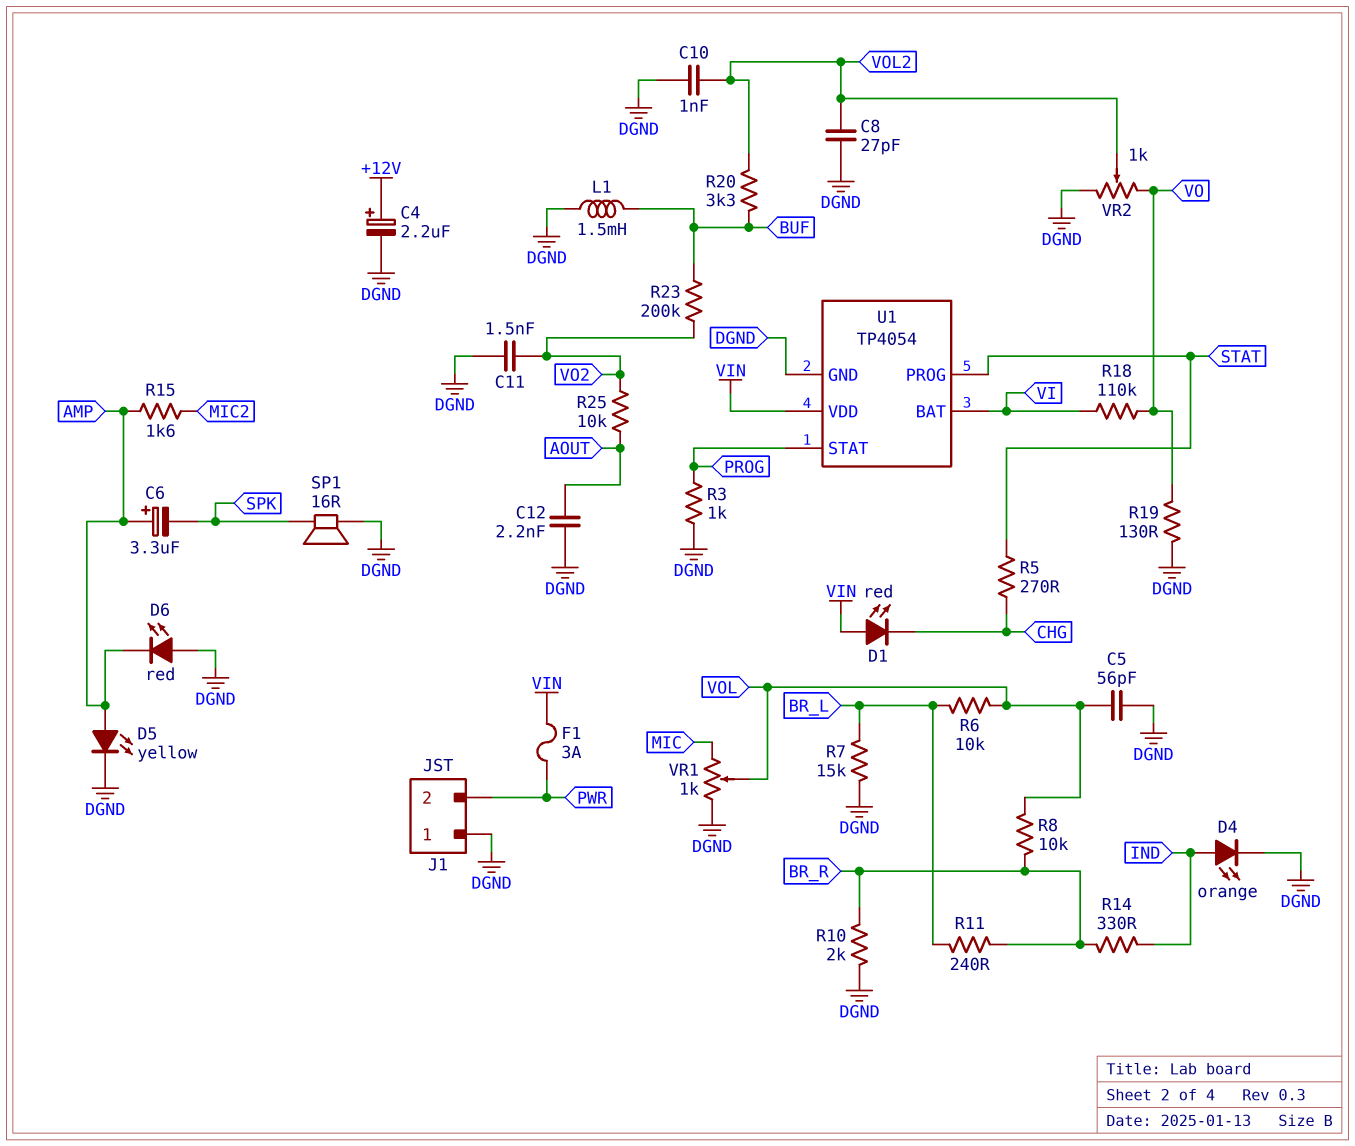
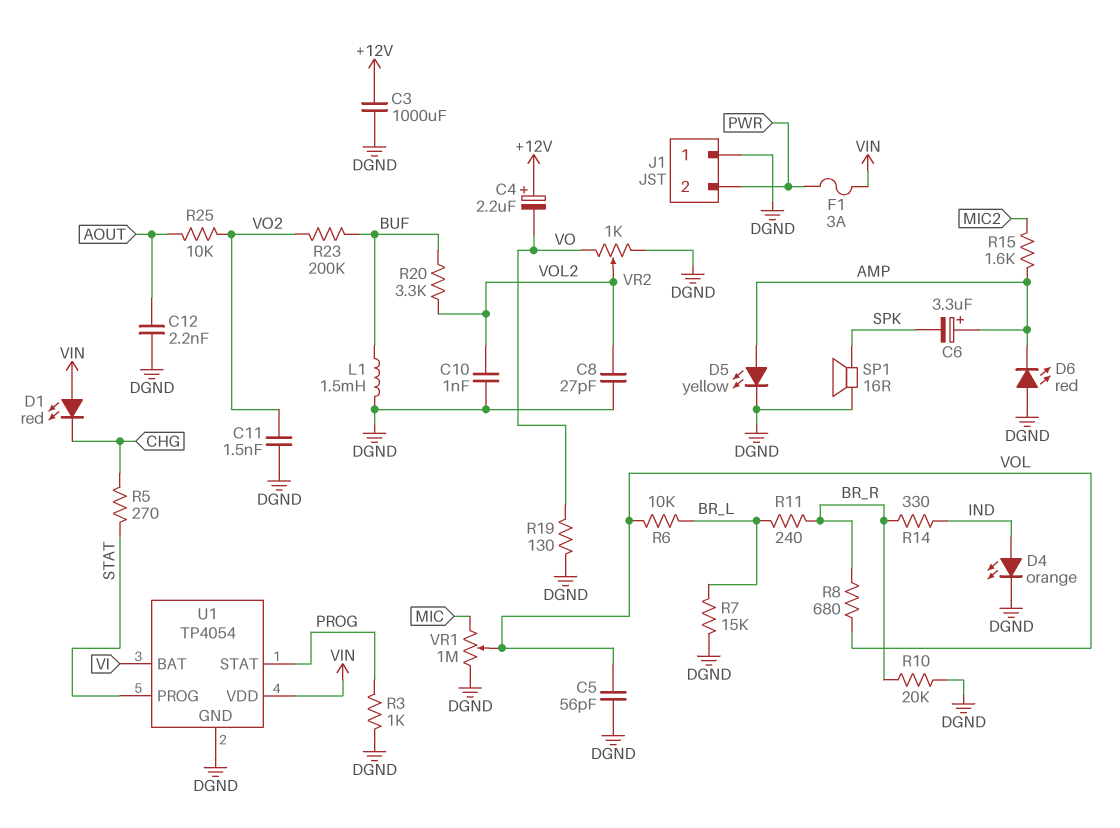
C3: none -> 1000uF (+12V, DGND)
C4: 2.2uF (plus +12V, minus DGND) -> 2.2uF (plus +12V, minus VO)
R8: 10k (BR_R, VOL) -> 680 (BR_R, VOL)
R10: 2k (BR_R, DGND) -> 20k (BR_R, DGND)
R18: 110k (VI, VO) -> none
VR1: 1k (DGND, MIC, wiper VOL) -> 1M (DGND, MIC, wiper VOL)

